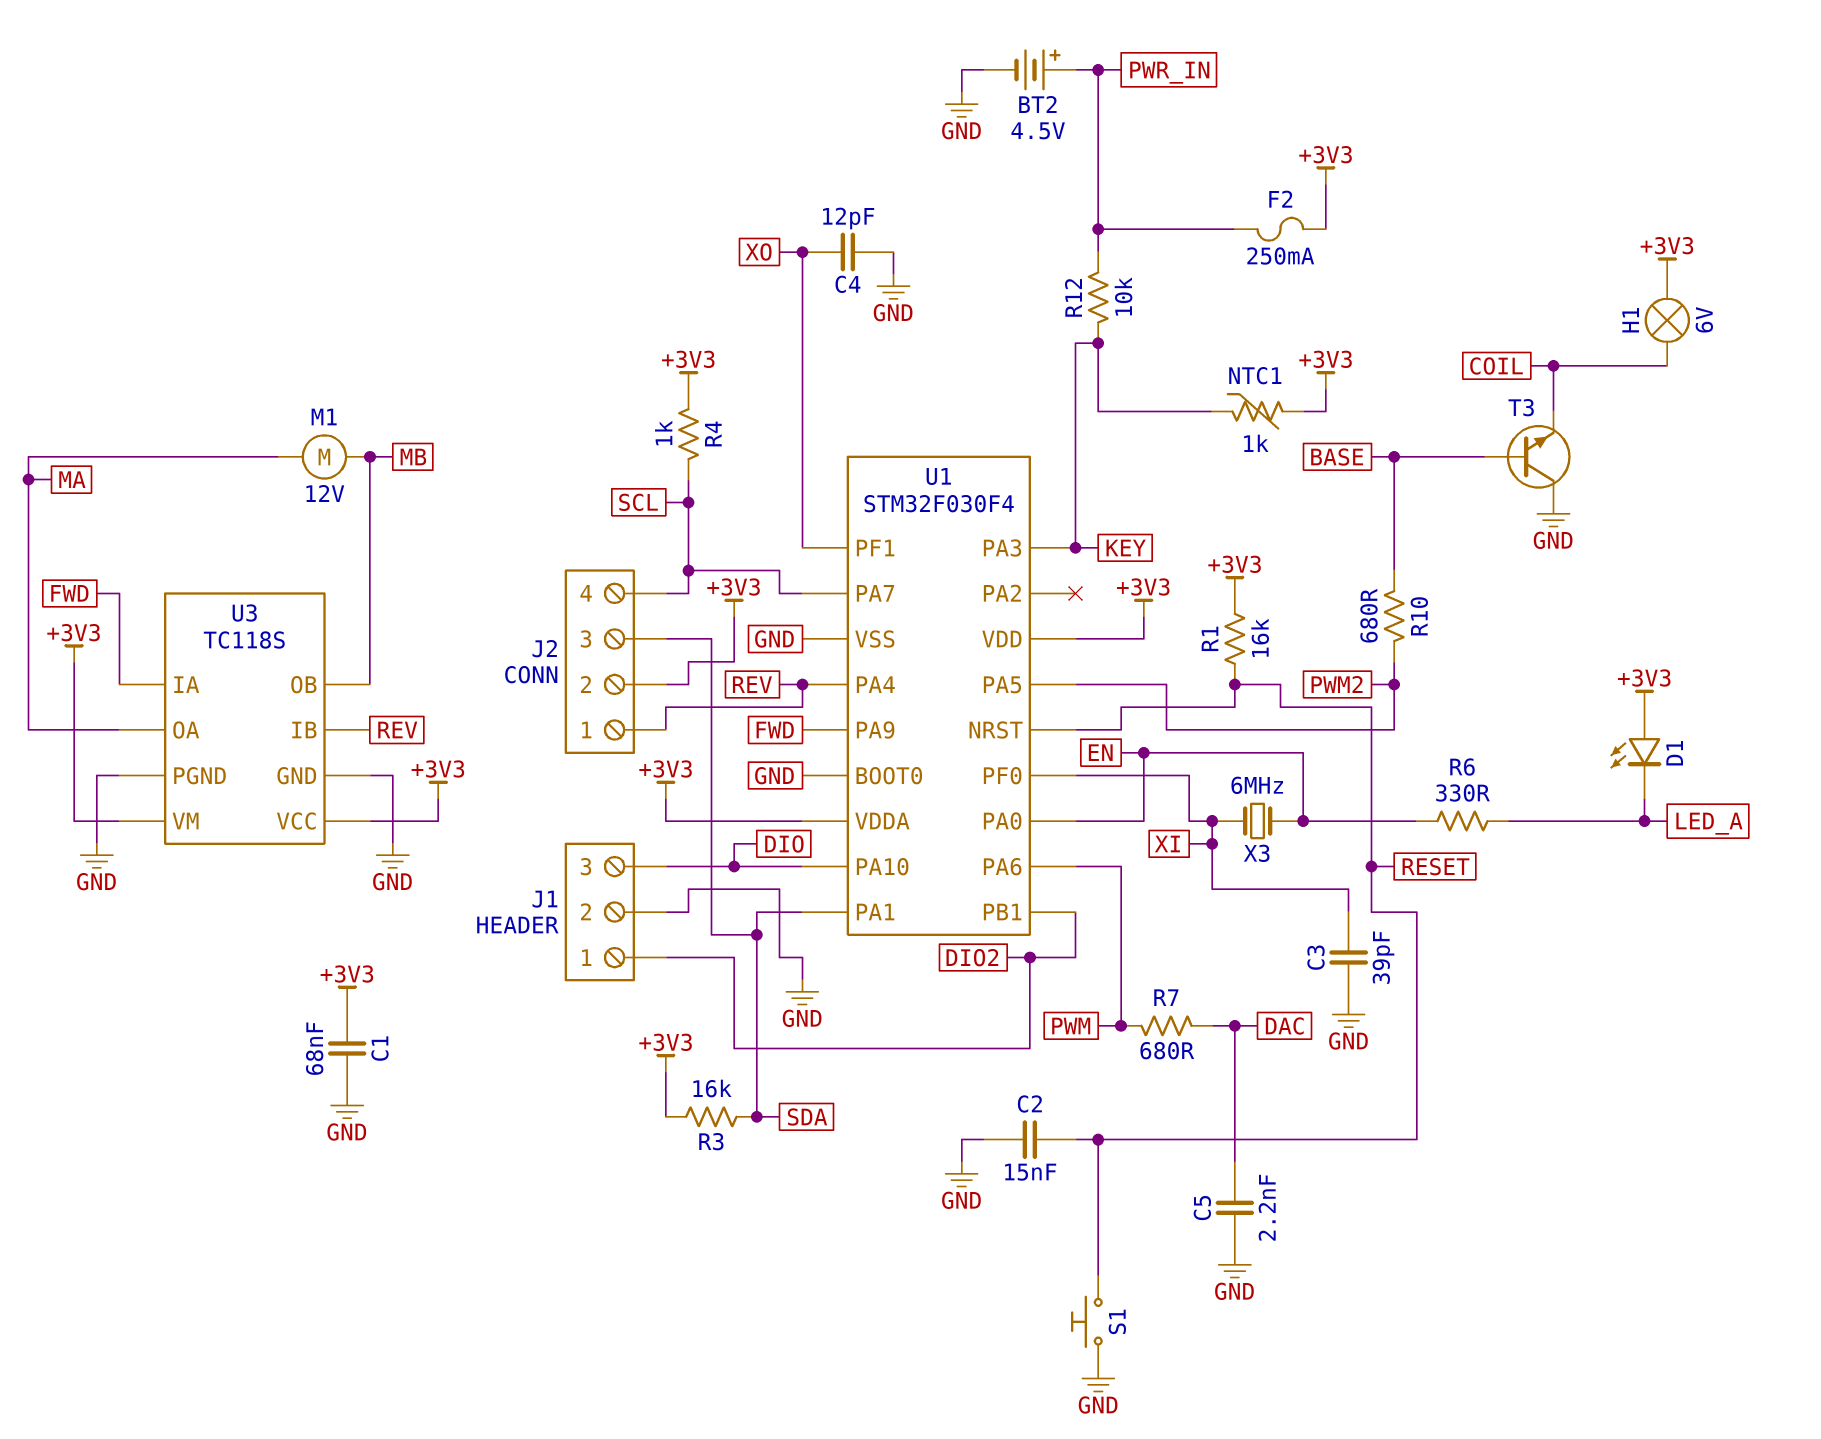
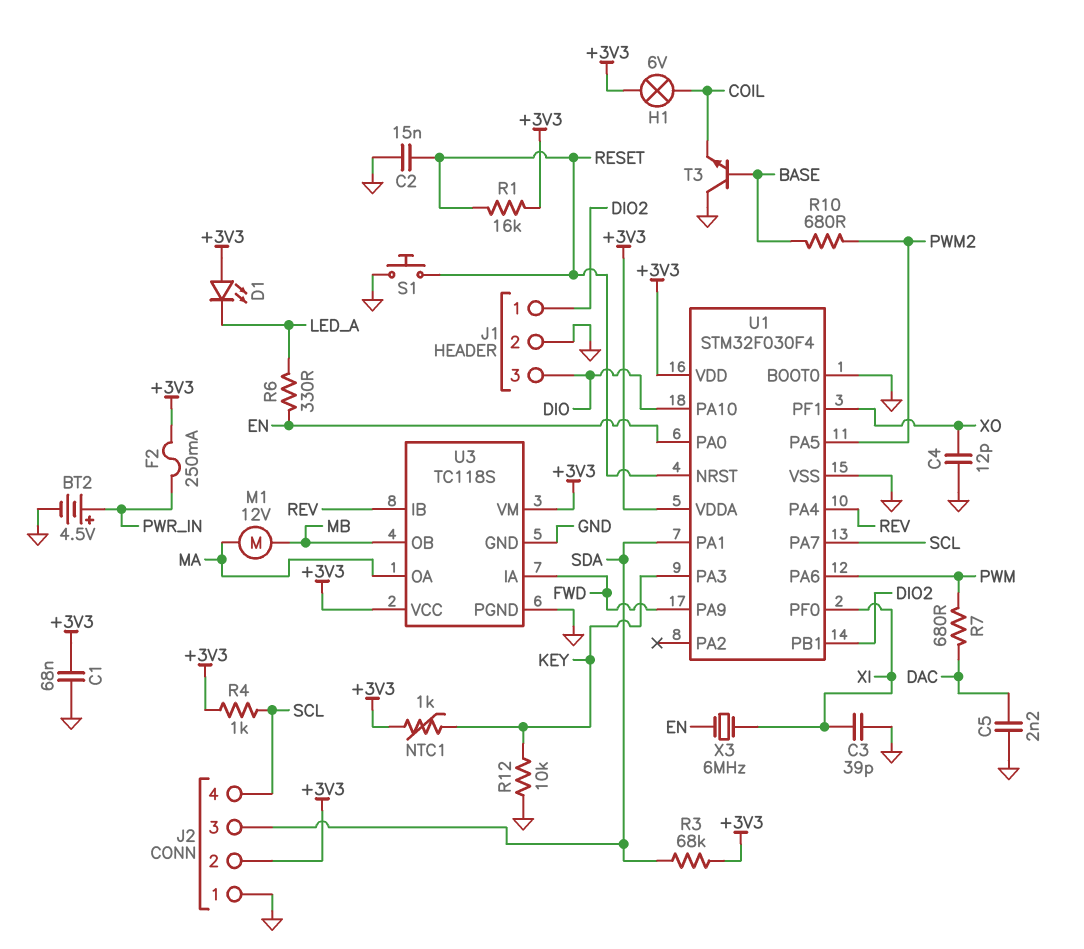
J2 pin 1: REV -> GND
R3: 16k (+3V3, SDA) -> 68k (+3V3, SDA)
R12: 10k (KEY, PWR_IN) -> 10k (GND, KEY)

